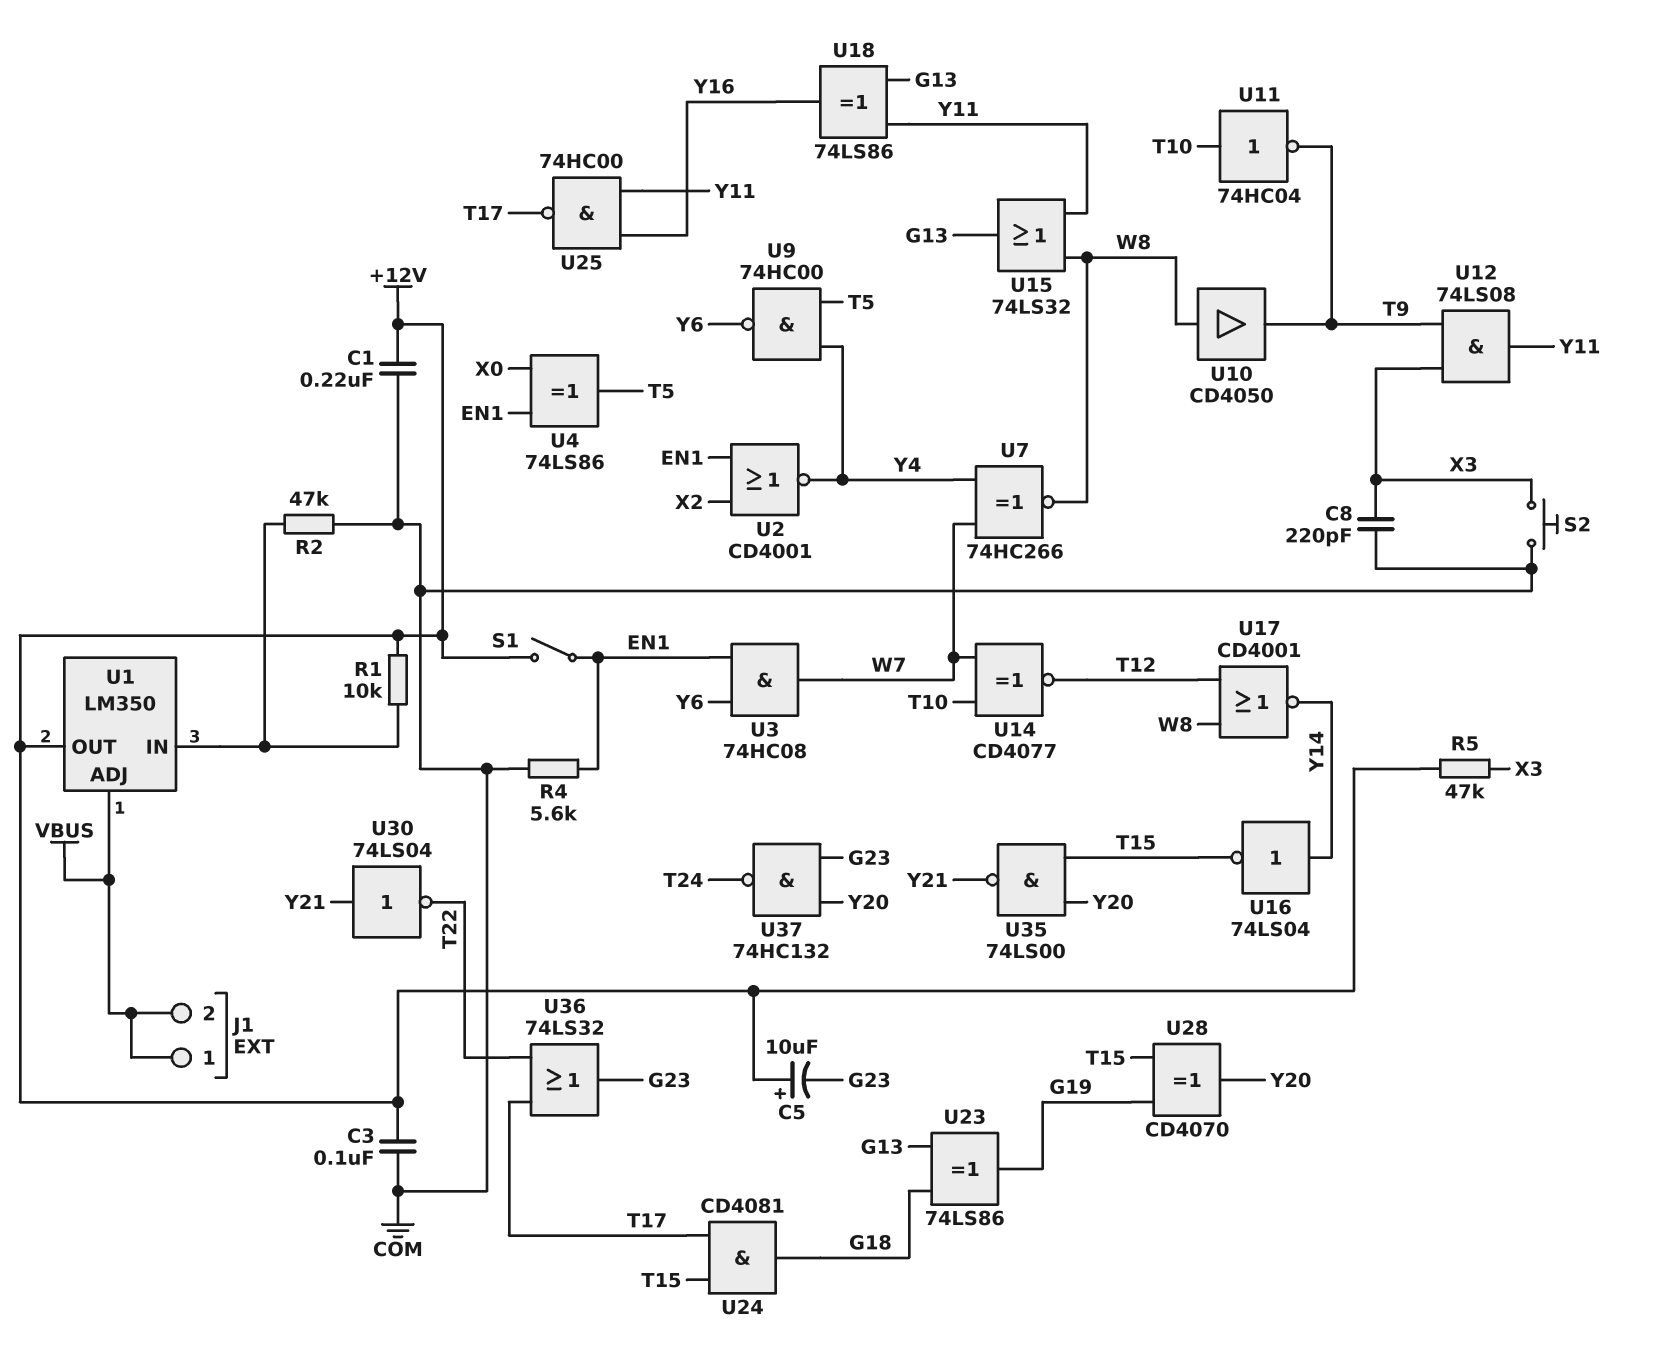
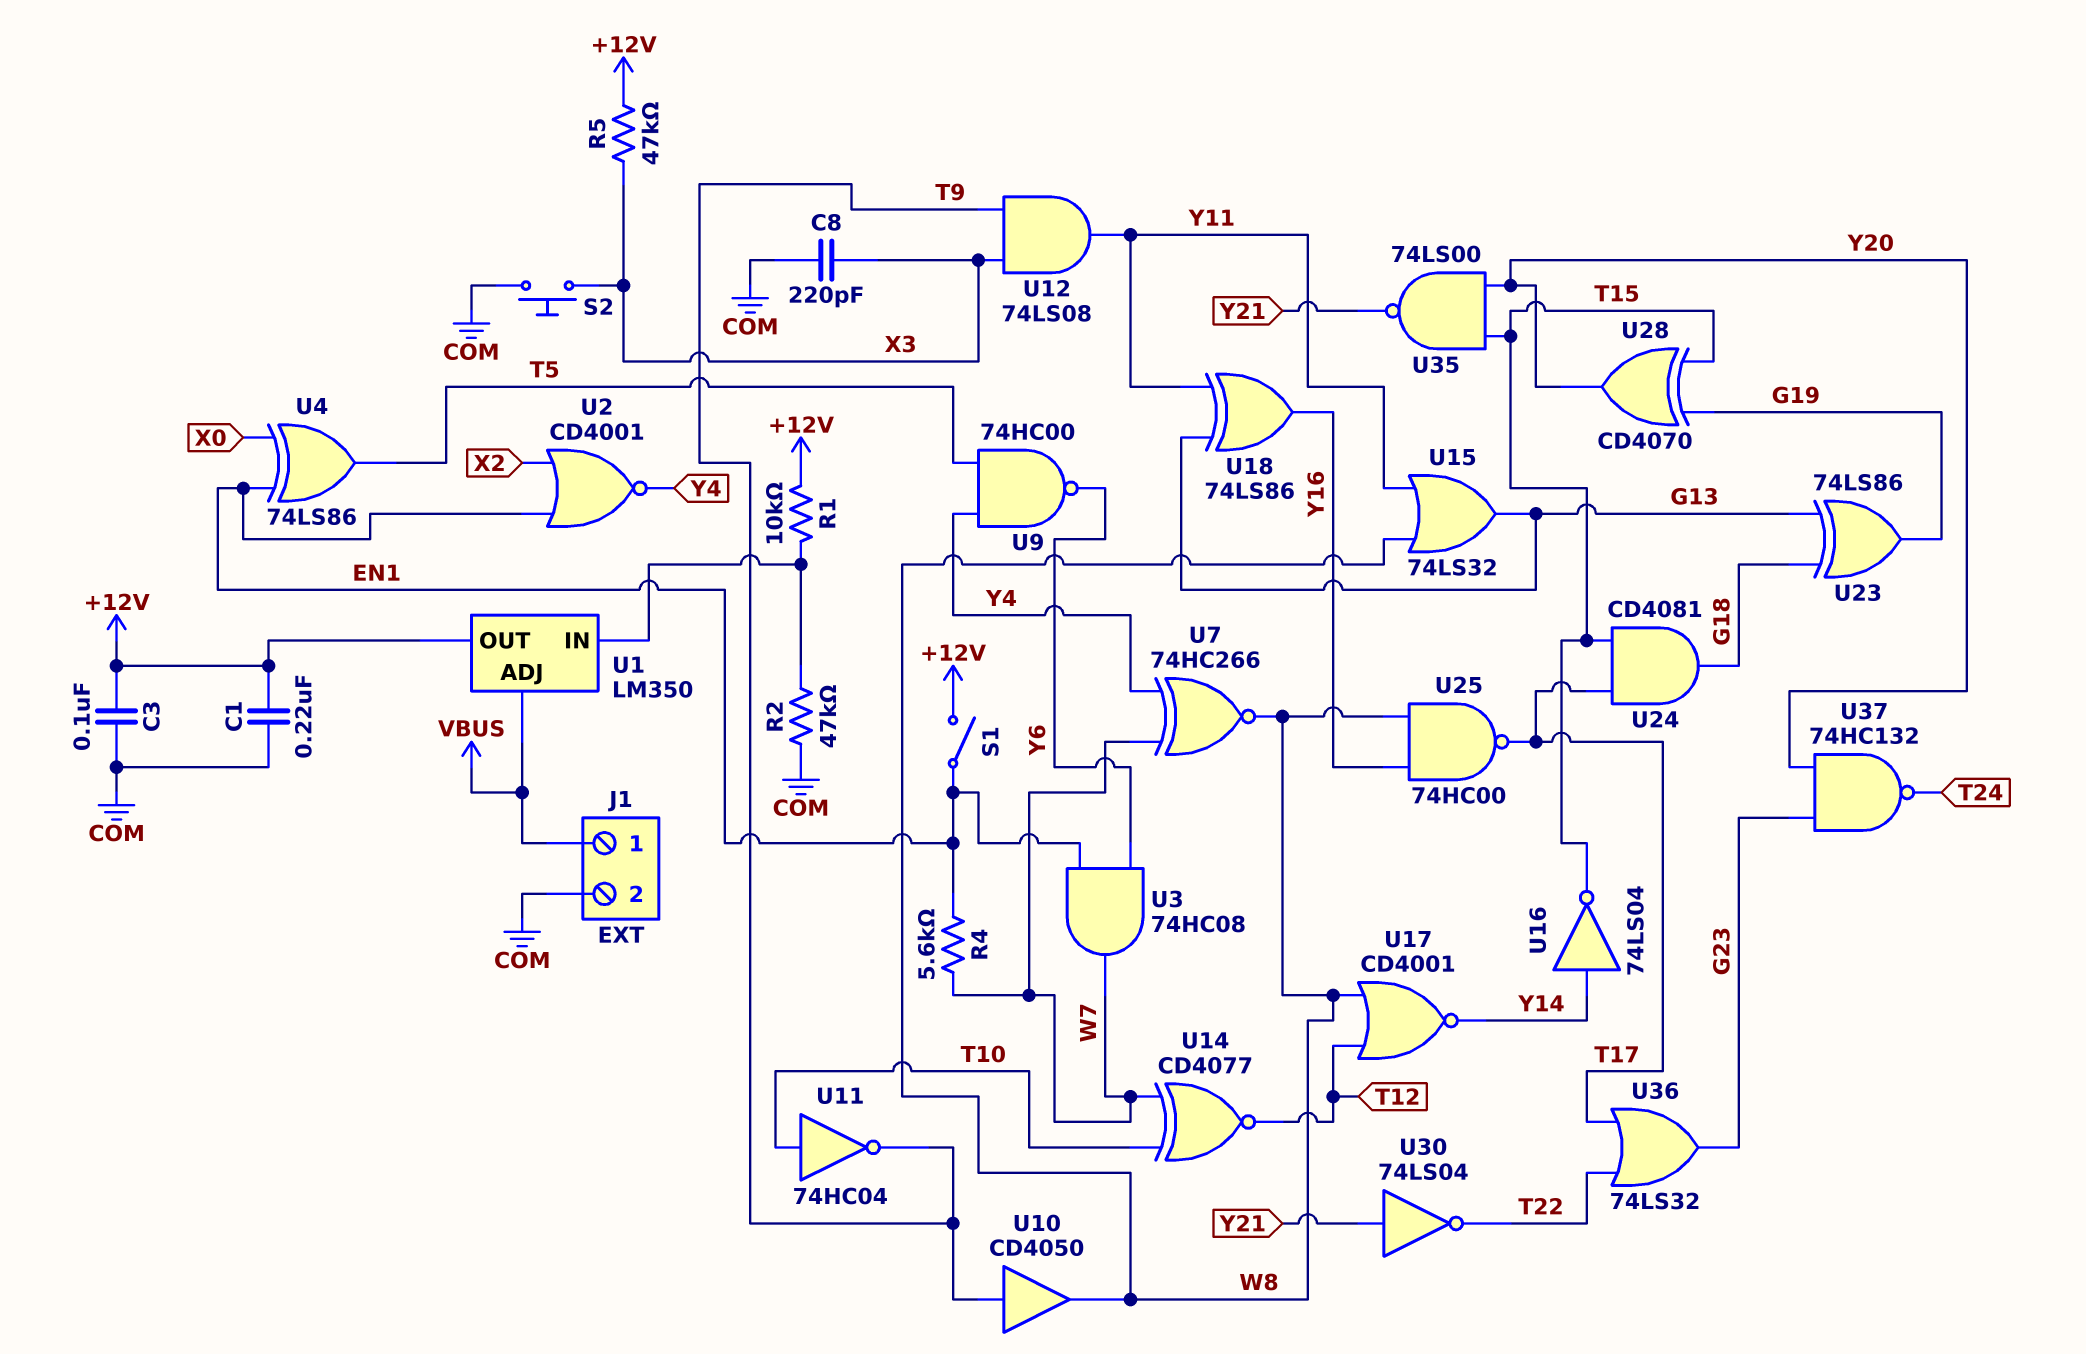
C5: 10uF (plus +12V, minus G23) -> none
J1 pin 2: VBUS -> COM
R4: 5.6k (COM, EN1) -> 5.6k (EN1, W7)
U10: buffer CD4050 (in W8, out T9) -> buffer CD4050 (in T9, out W8)
U25: NAND 74HC00 (in Y11, in Y16, out T17) -> NAND 74HC00 (in W8, in Y16, out T17)

